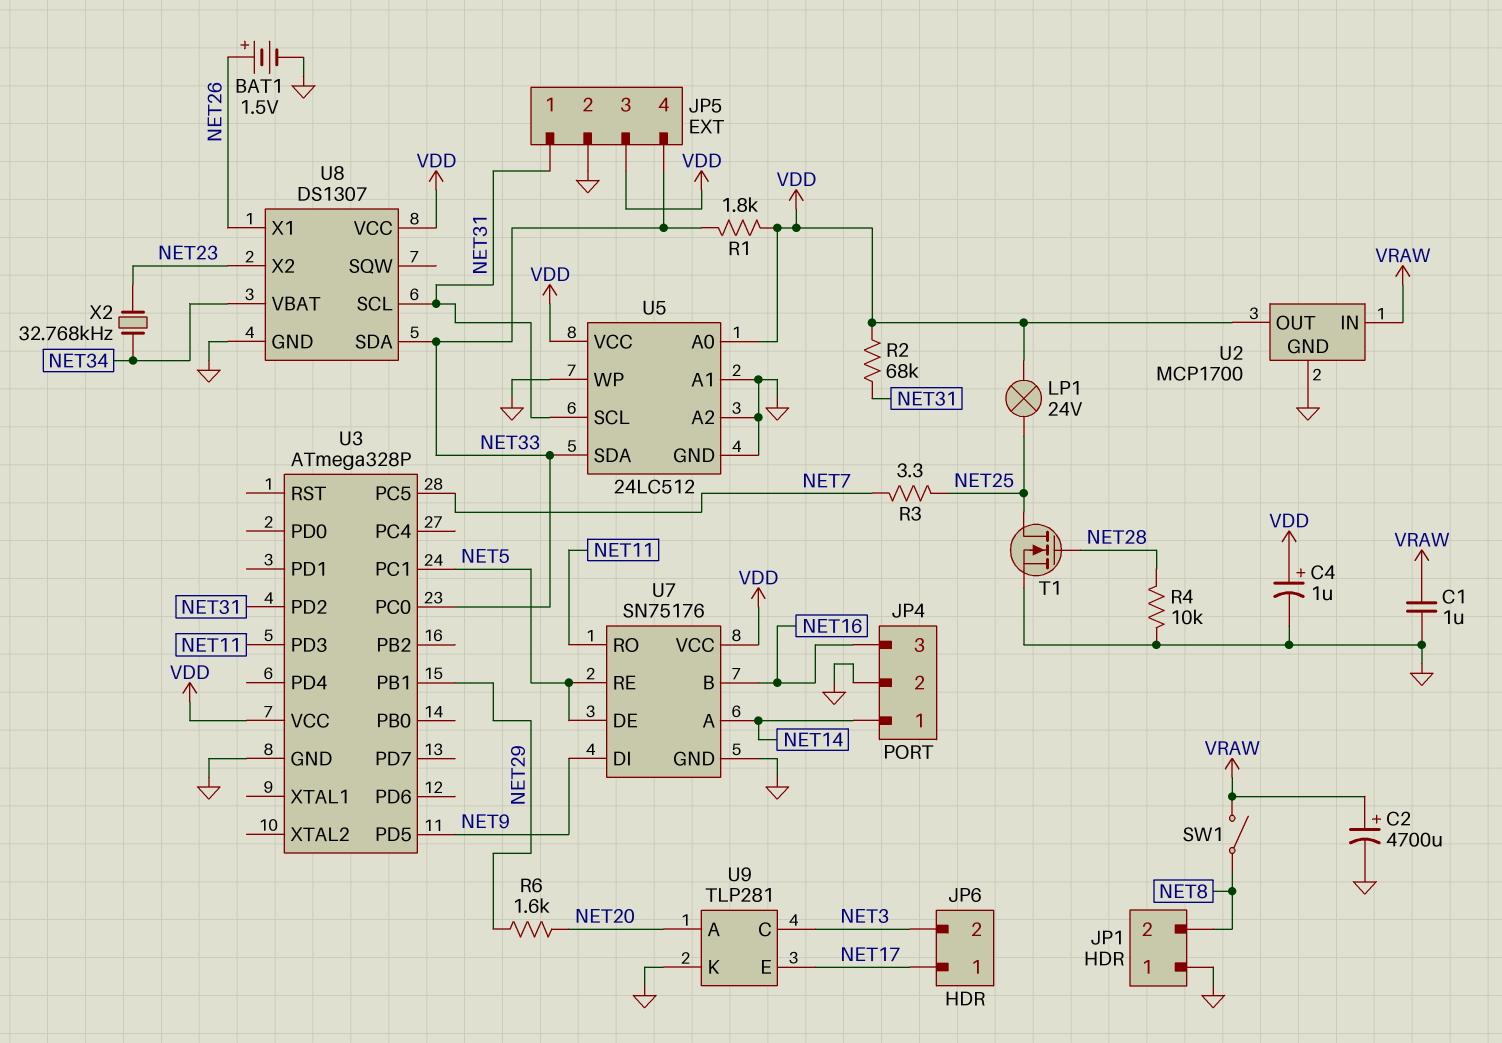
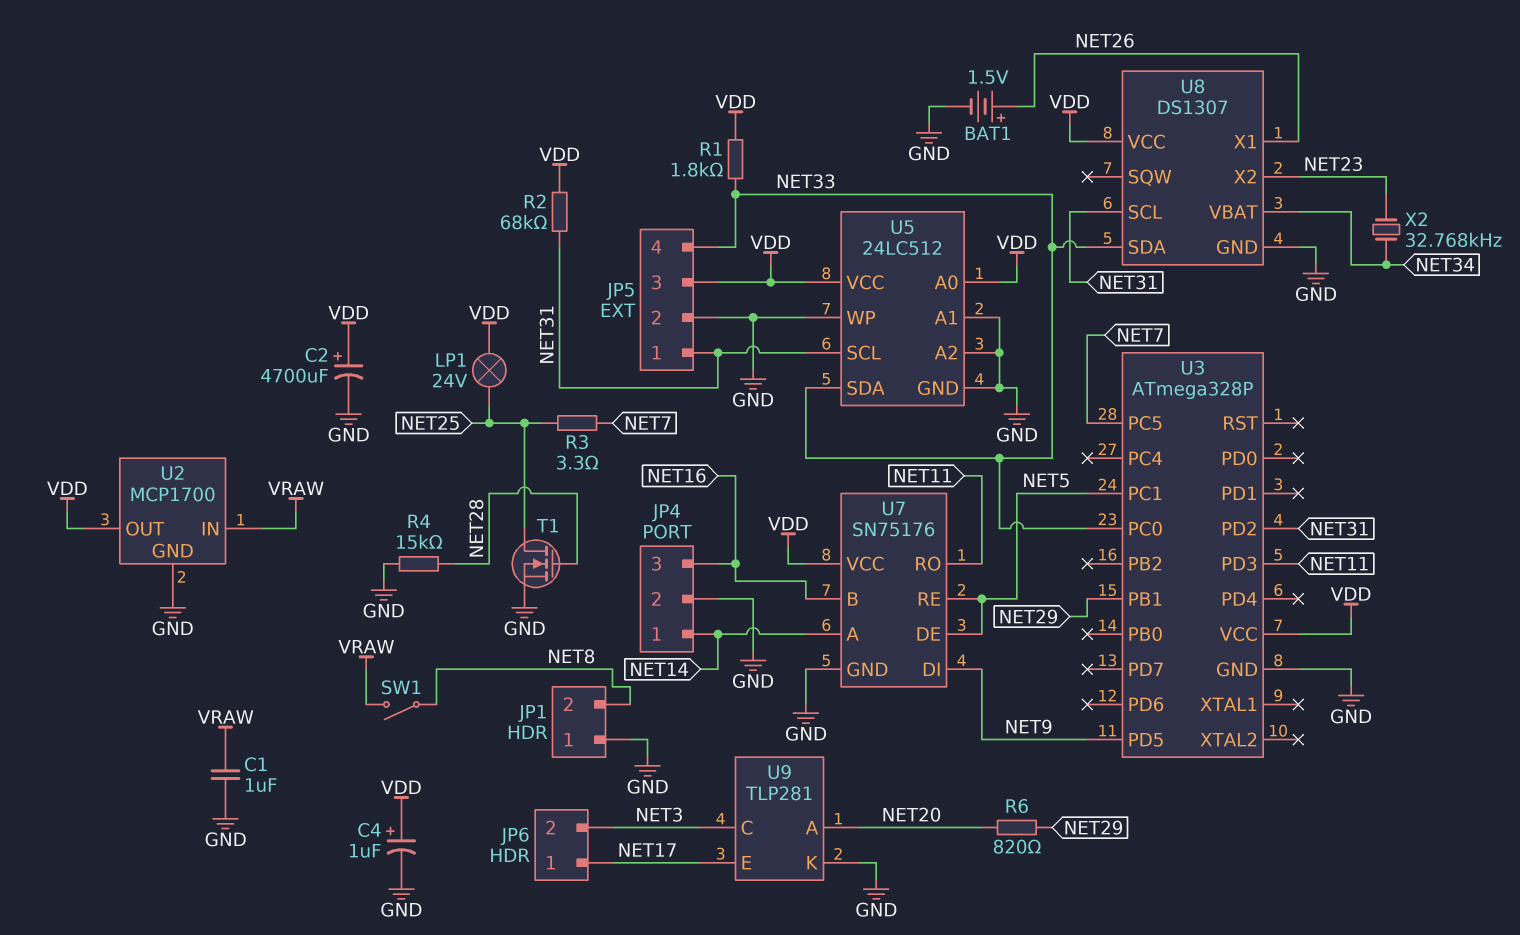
C2: 4700uF (plus VRAW, minus GND) -> 4700uF (plus VDD, minus GND)
R4: 10k (GND, NET28) -> 15k (GND, NET28)
R6: 1.6k (NET20, NET29) -> 820 (NET20, NET29)

